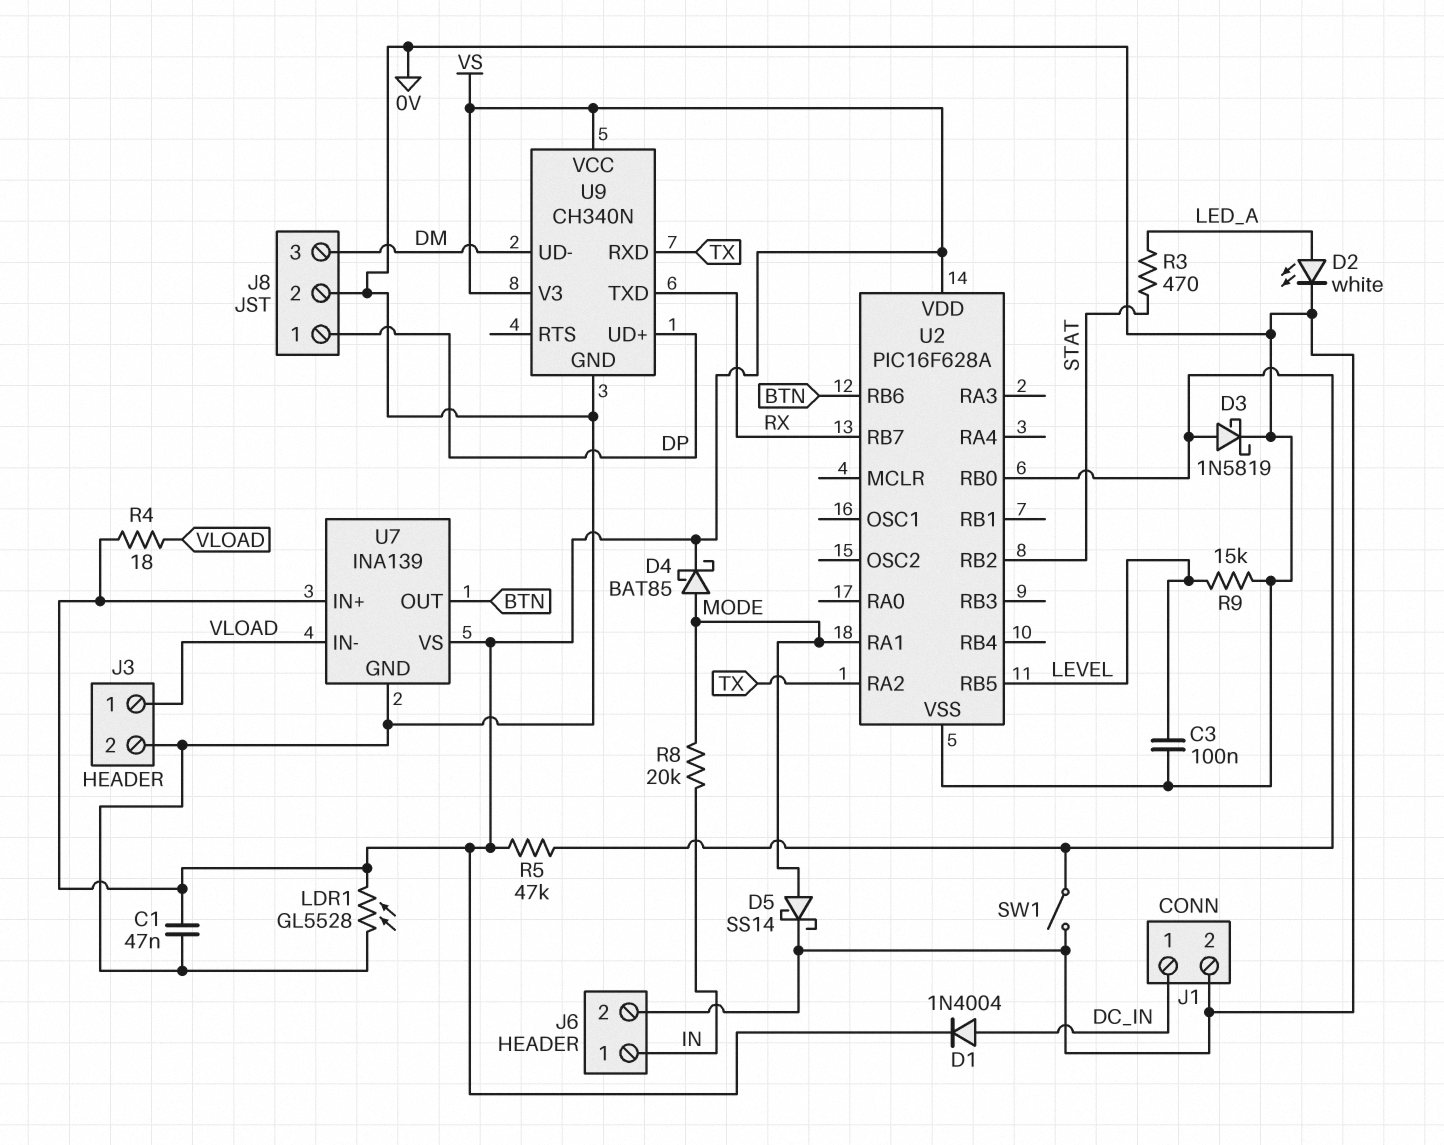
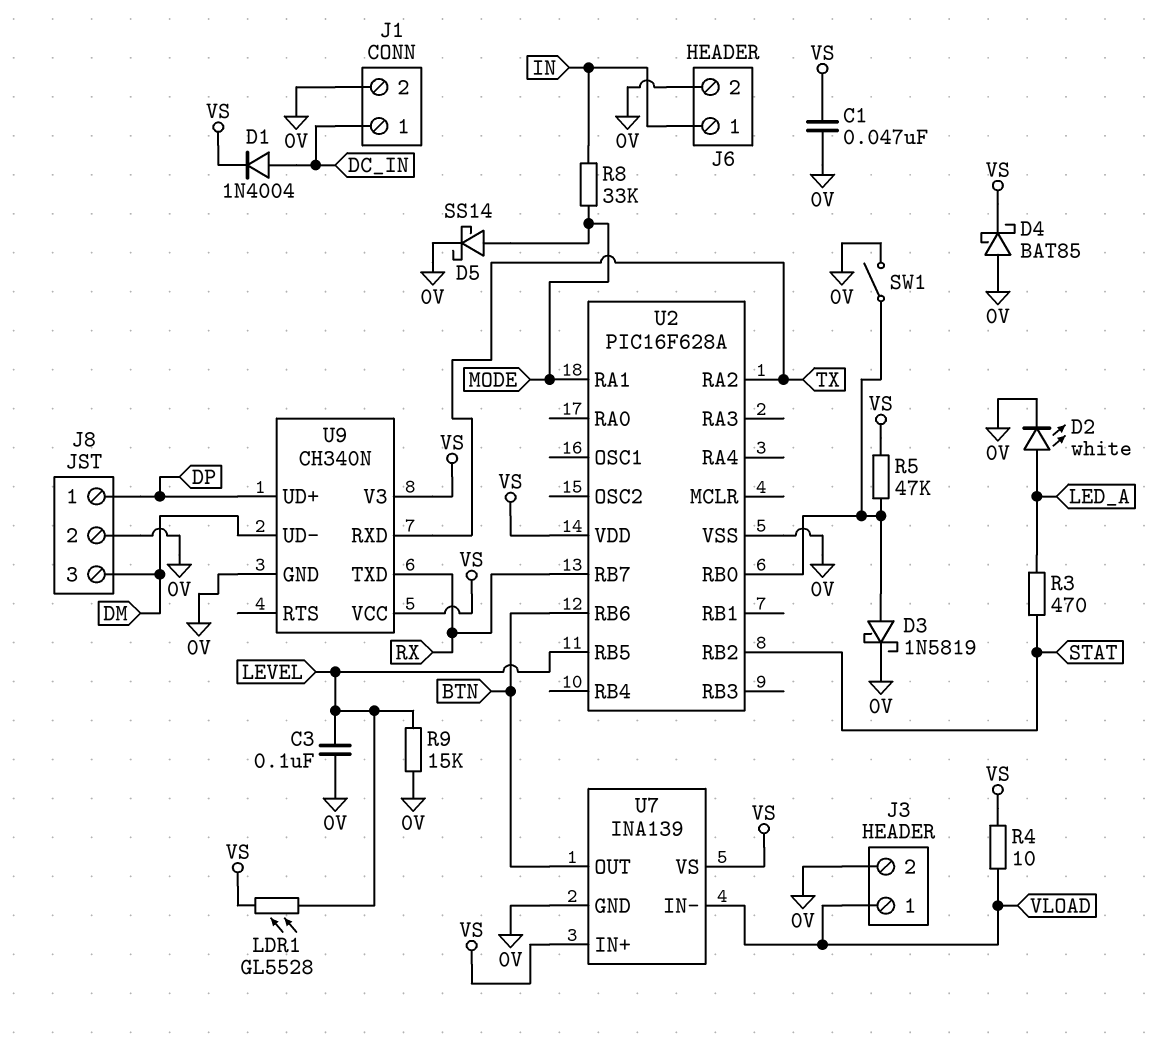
D4: schottky BAT85 (A MODE, K VS) -> schottky BAT85 (A 0V, K VS)
LDR1: GL5528 (0V, VS) -> GL5528 (LEVEL, VS)
R4: 18 (VLOAD, VS) -> 10 (VLOAD, VS)
R8: 20k (IN, MODE) -> 33k (IN, MODE)

